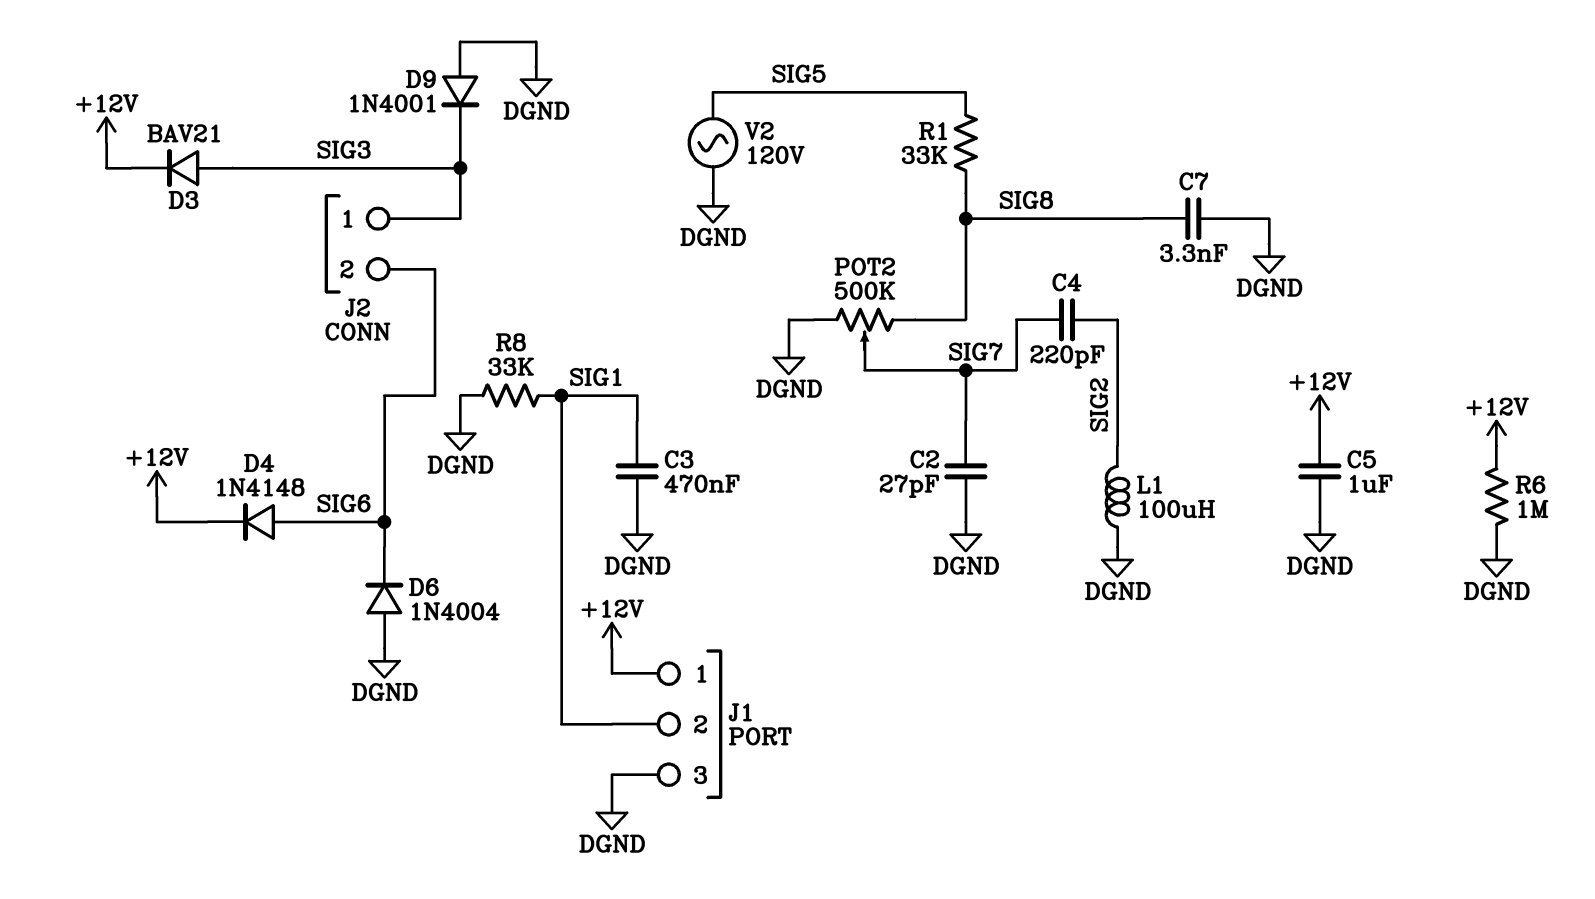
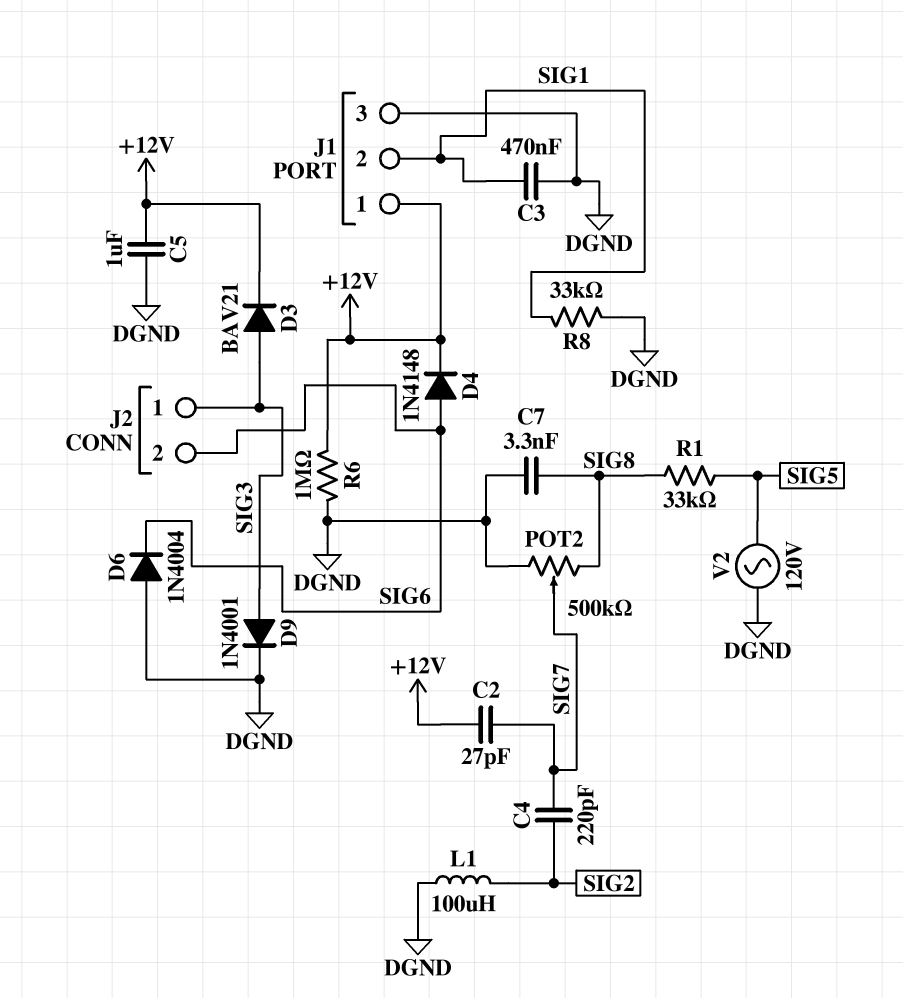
C2: 27pF (DGND, SIG7) -> 27pF (+12V, SIG7)
D9: diode 1N4001 (A DGND, K SIG3) -> diode 1N4001 (A SIG3, K DGND)

